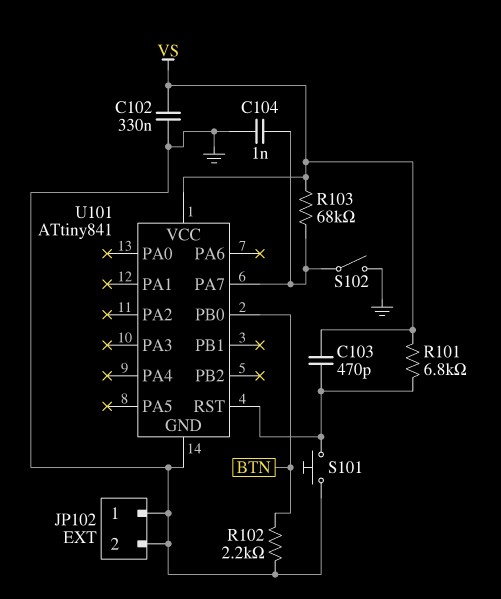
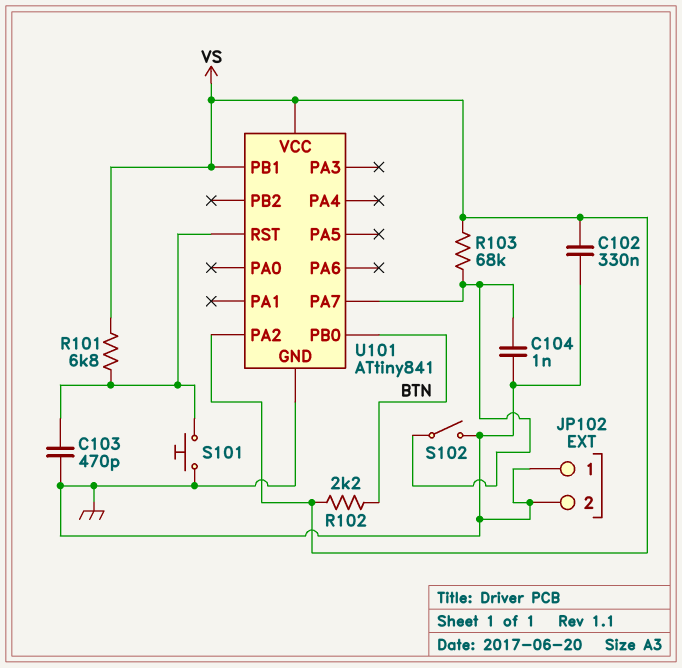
C103: 470pF (U101/RST, VS) -> 470pF (GND, U101/RST)
R102: 2.2k (BTN, GND) -> 2.2k (BTN, VS)
U101 pin PA2: none -> VS
U101 pin PB1: none -> VS

